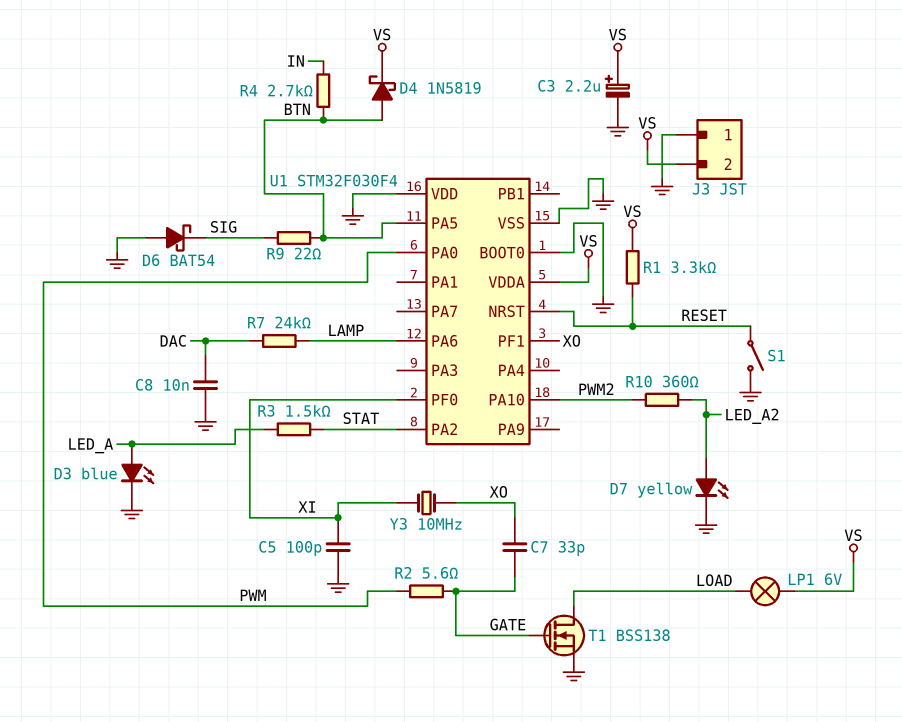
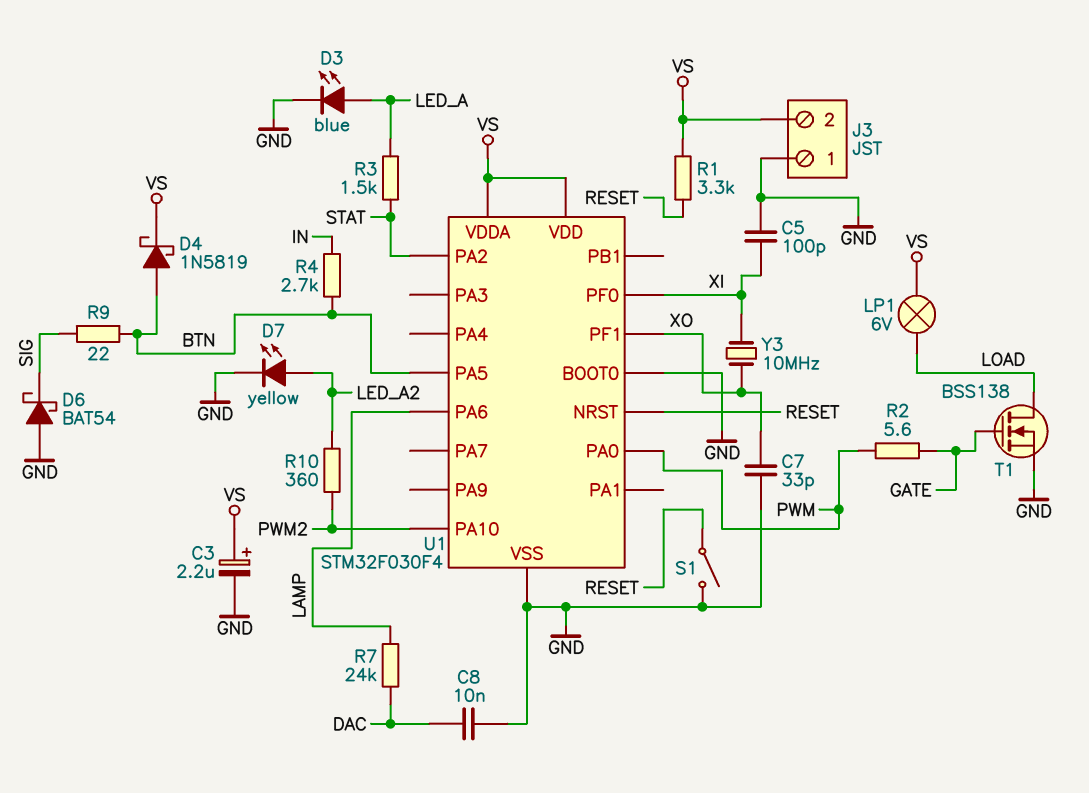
C7: 33pF (GATE, XO) -> 33pF (GND, XO)
U1 pin VDD: GND -> VS

